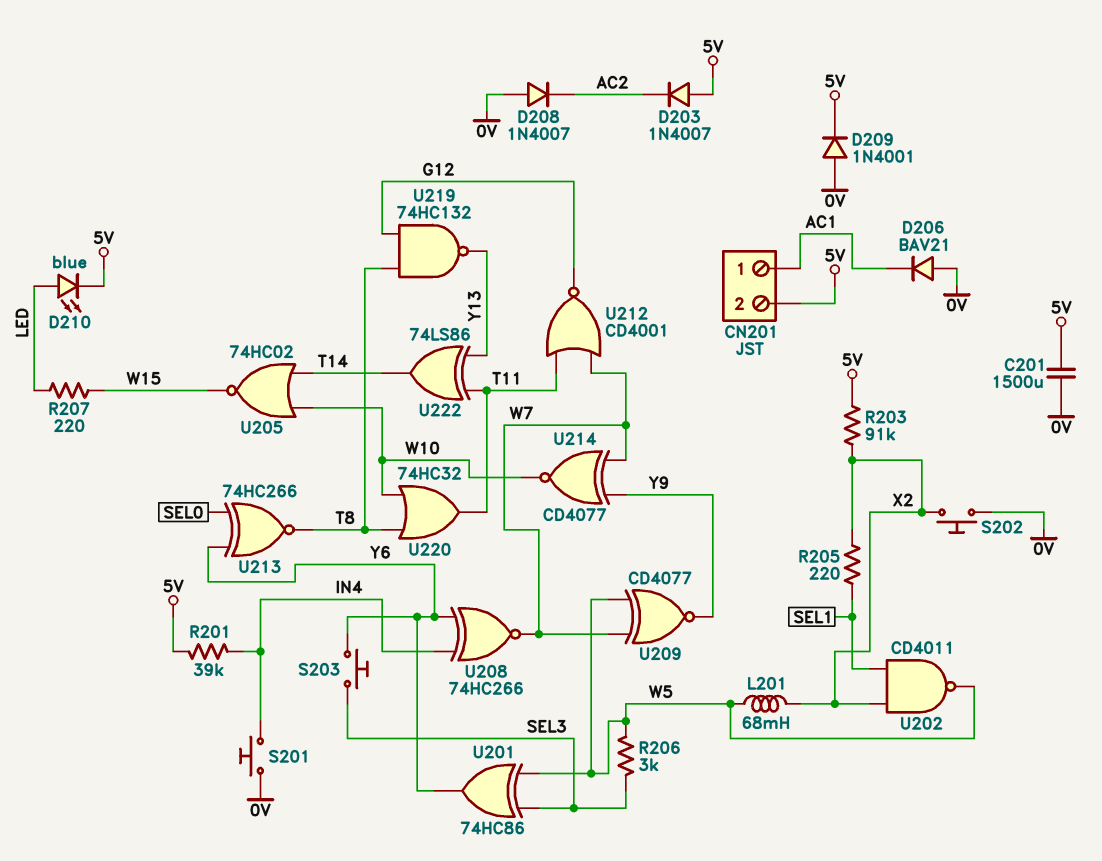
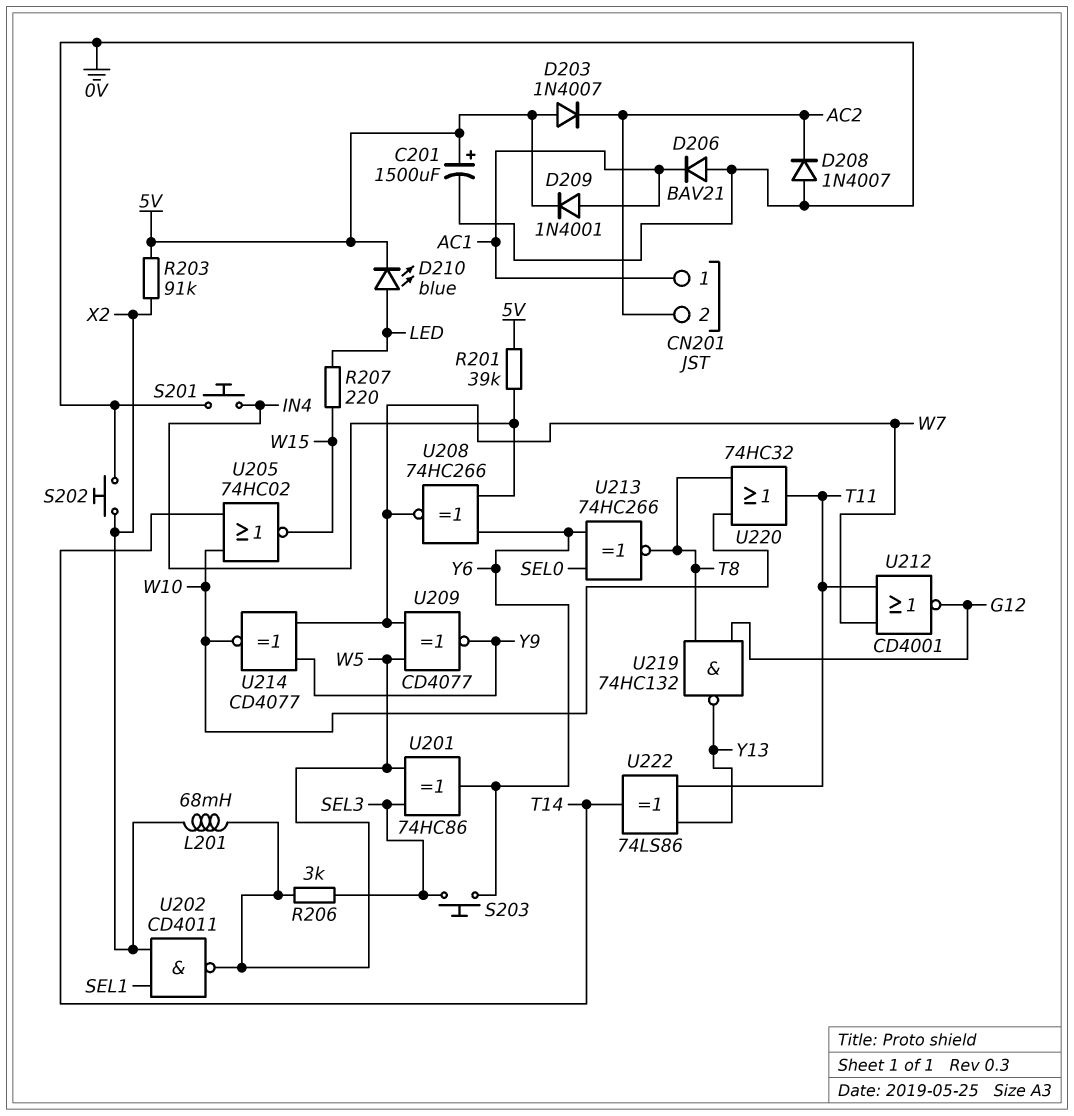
C201: 1500uF (0V, 5V) -> 1500uF (plus 5V, minus 0V)
CN201 pin 2: 5V -> AC2
D209: diode 1N4001 (A 0V, K 5V) -> diode 1N4001 (A AC1, K 5V)
R205: 220 (SEL1, X2) -> none

